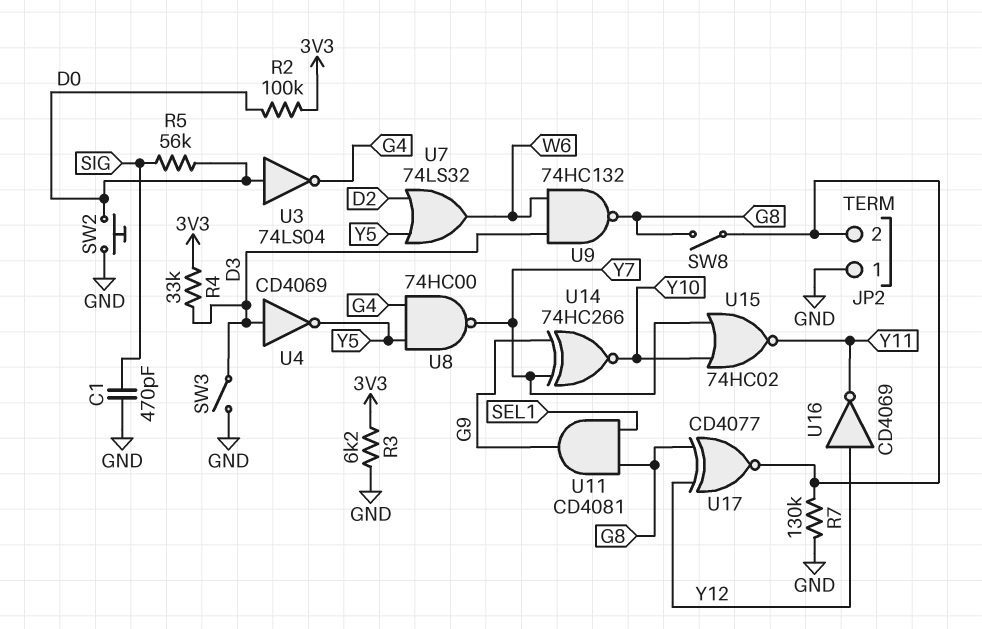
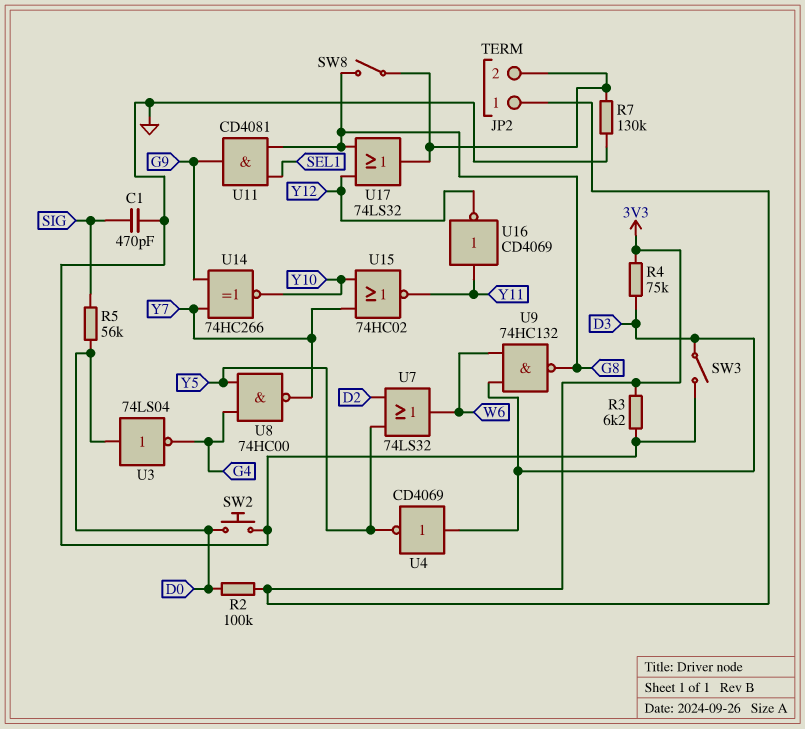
JP2 pin 1: GND -> 3V3
R4: 33k (3V3, D3) -> 75k (3V3, D3)
U16: NOT CD4069 (in Y12, out Y11) -> NOT CD4069 (in Y11, out Y12)
U17: XNOR CD4077 (in G8, in Y12, out JP2/2) -> OR 74LS32 (in G8, in Y12, out JP2/2)

